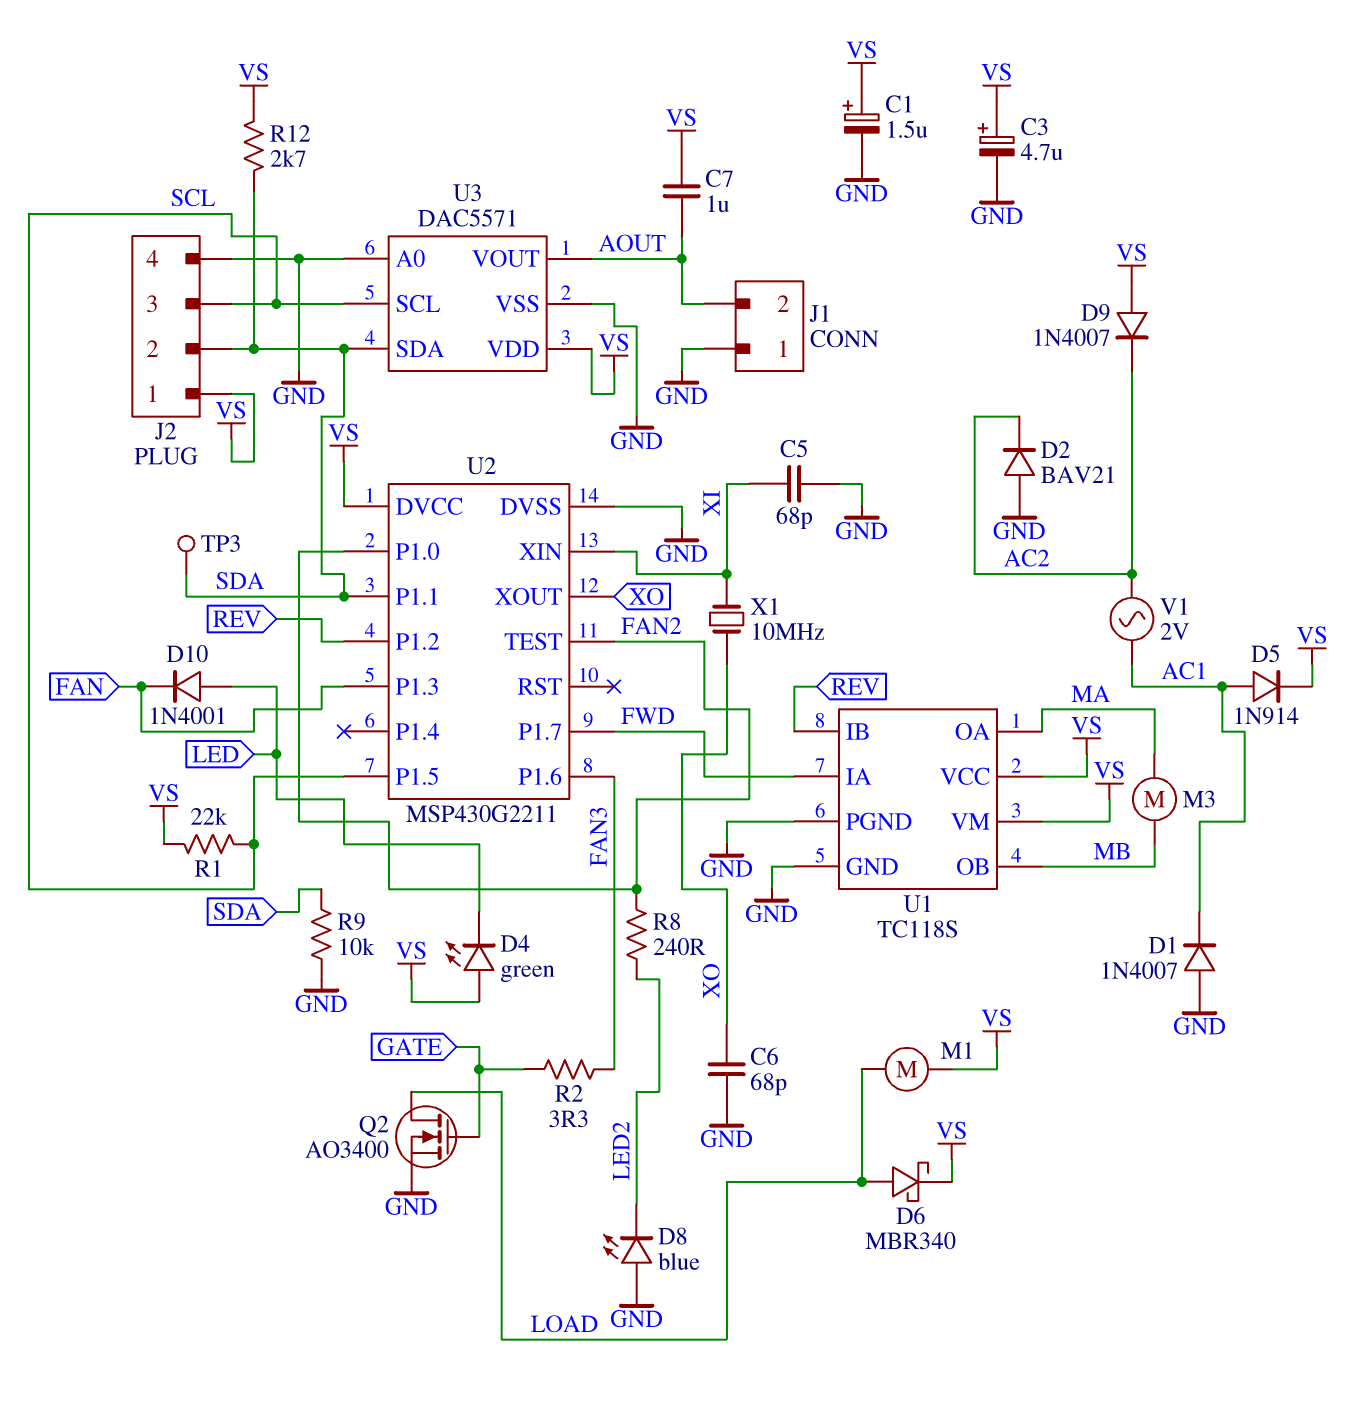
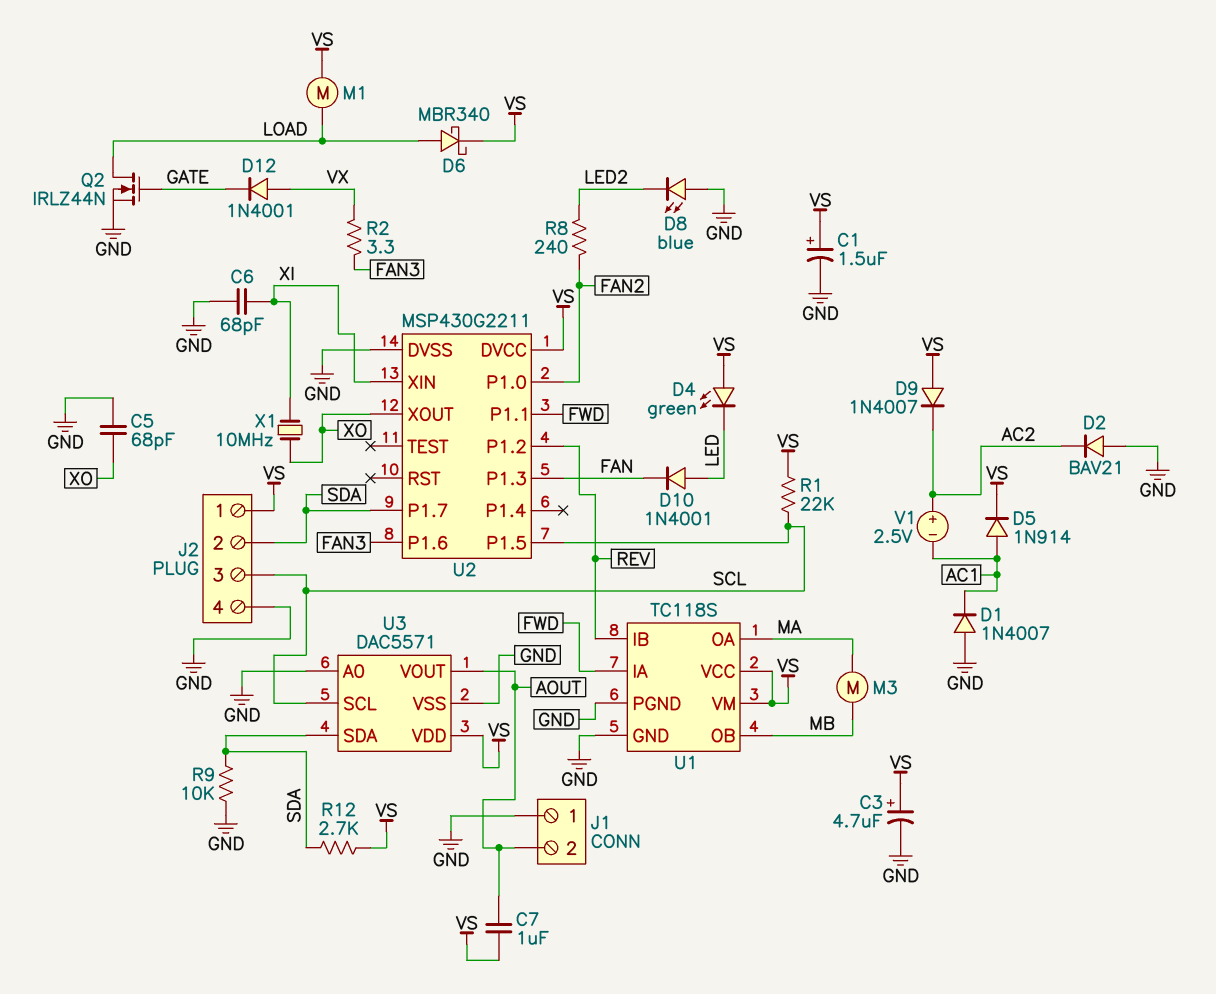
C5: 68pF (GND, XI) -> 68pF (GND, XO)
C6: 68pF (GND, XO) -> 68pF (GND, XI)
D12: none -> diode 1N4001 (A VX, K GATE)
Q2: NMOS AO3400 (G GATE, D LOAD, S GND) -> NMOS IRLZ44N (G GATE, D LOAD, S GND)
R2: 3.3 (FAN3, GATE) -> 3.3 (FAN3, VX)
TP3: test point (SDA) -> none
U2 pin P1.1: SDA -> FWD
U2 pin P1.7: FWD -> SDA
U2 pin TEST: FAN2 -> none
V1: AC 2V (AC1, AC2) -> 2.5V (plus AC2, minus AC1)

